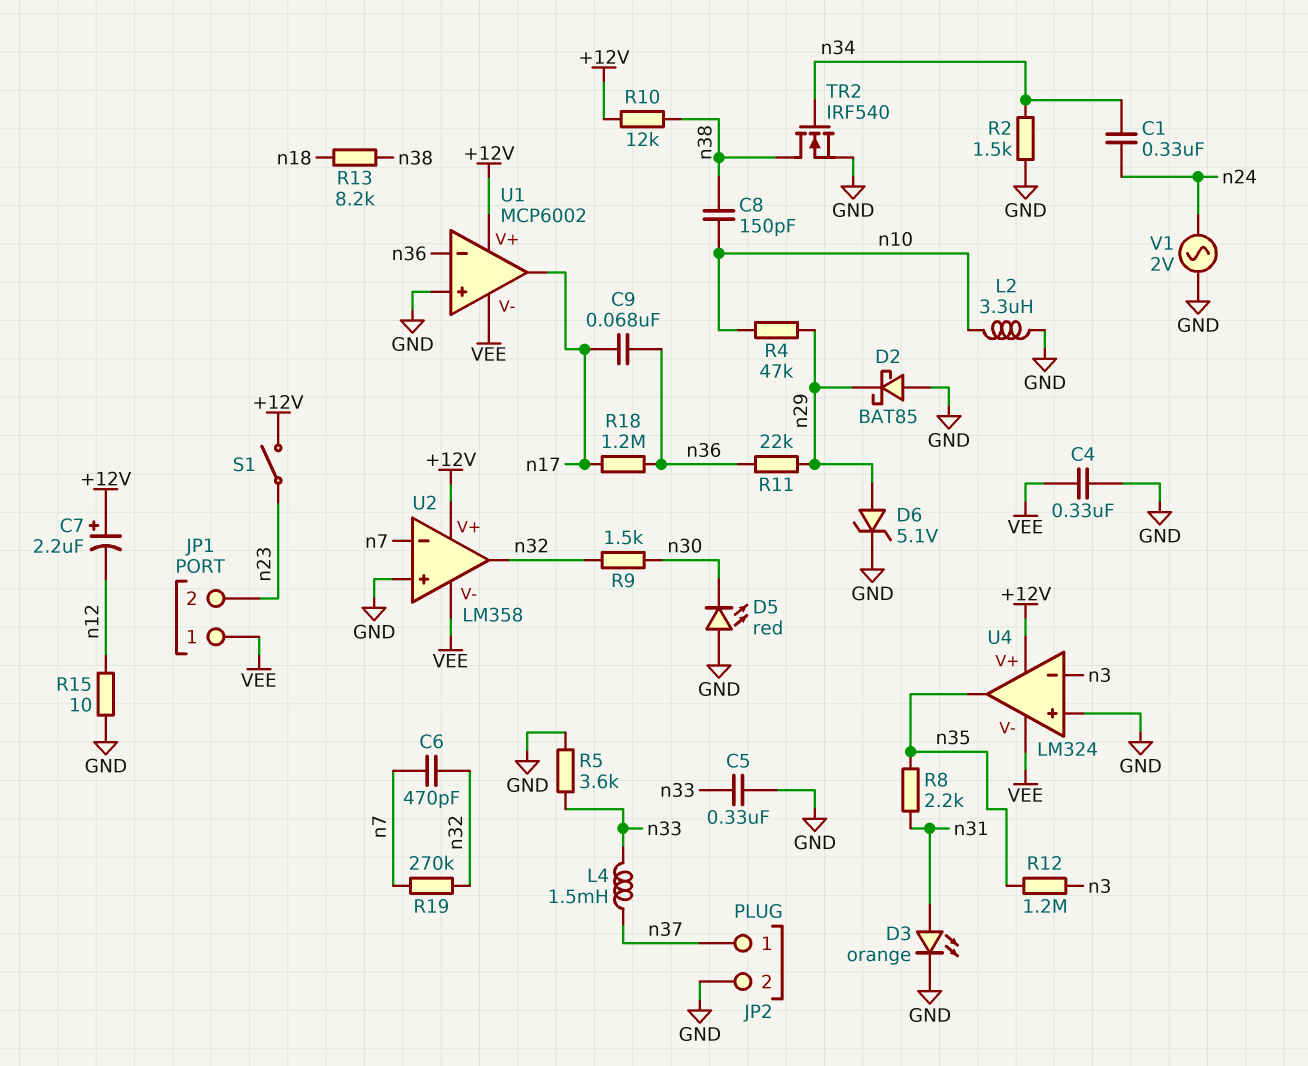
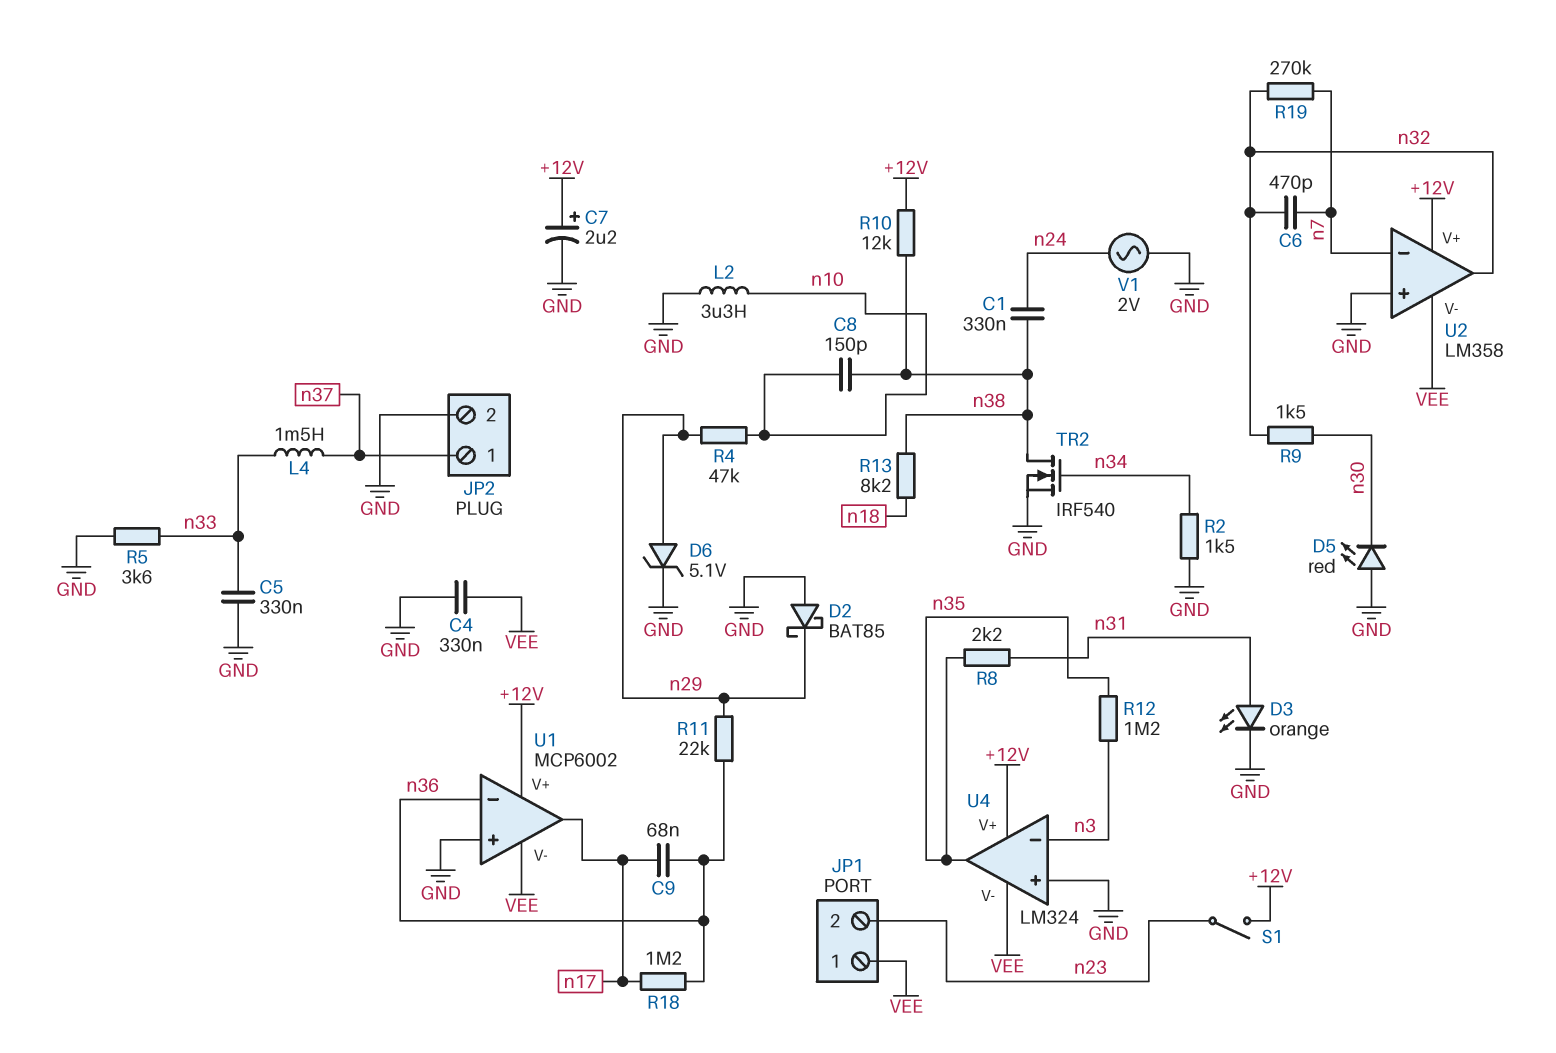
C1: 330nF (n24, n34) -> 330nF (n24, n38)
C7: 2.2uF (plus +12V, minus n12) -> 2.2uF (plus +12V, minus GND)
R15: 10 (GND, n12) -> none

